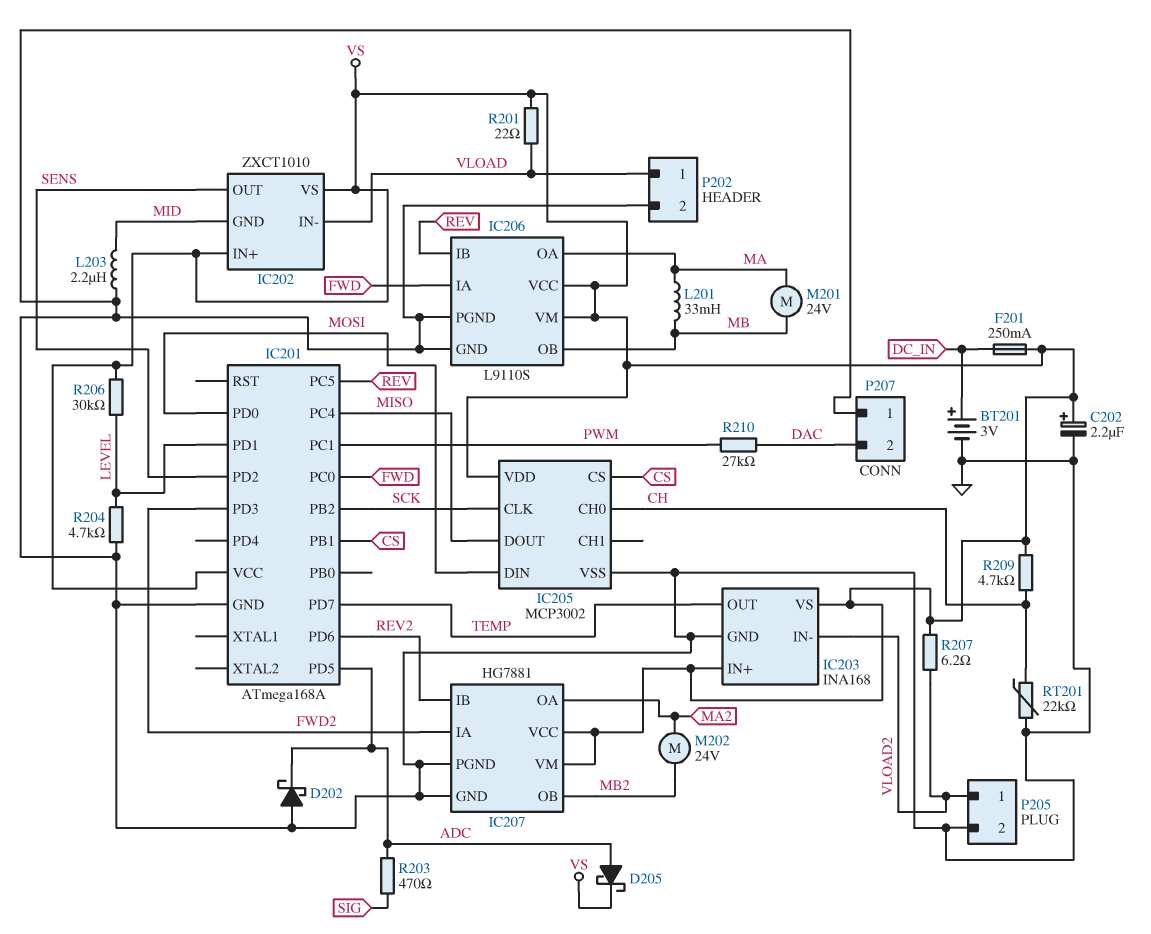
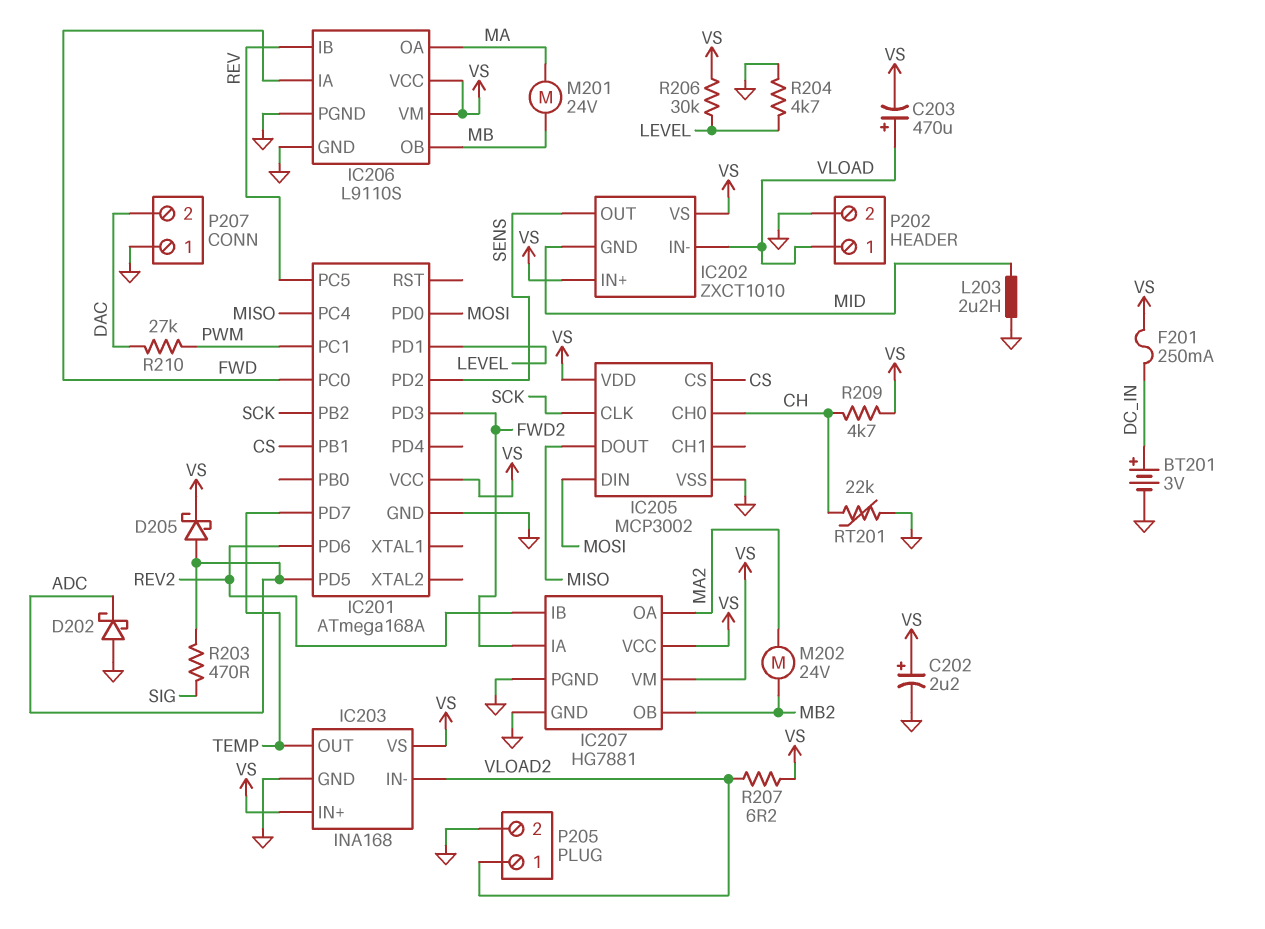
C203: none -> 470uF (plus VLOAD, minus VS)
L201: 33mH (MA, MB) -> none
R201: 22 (VLOAD, VS) -> none

